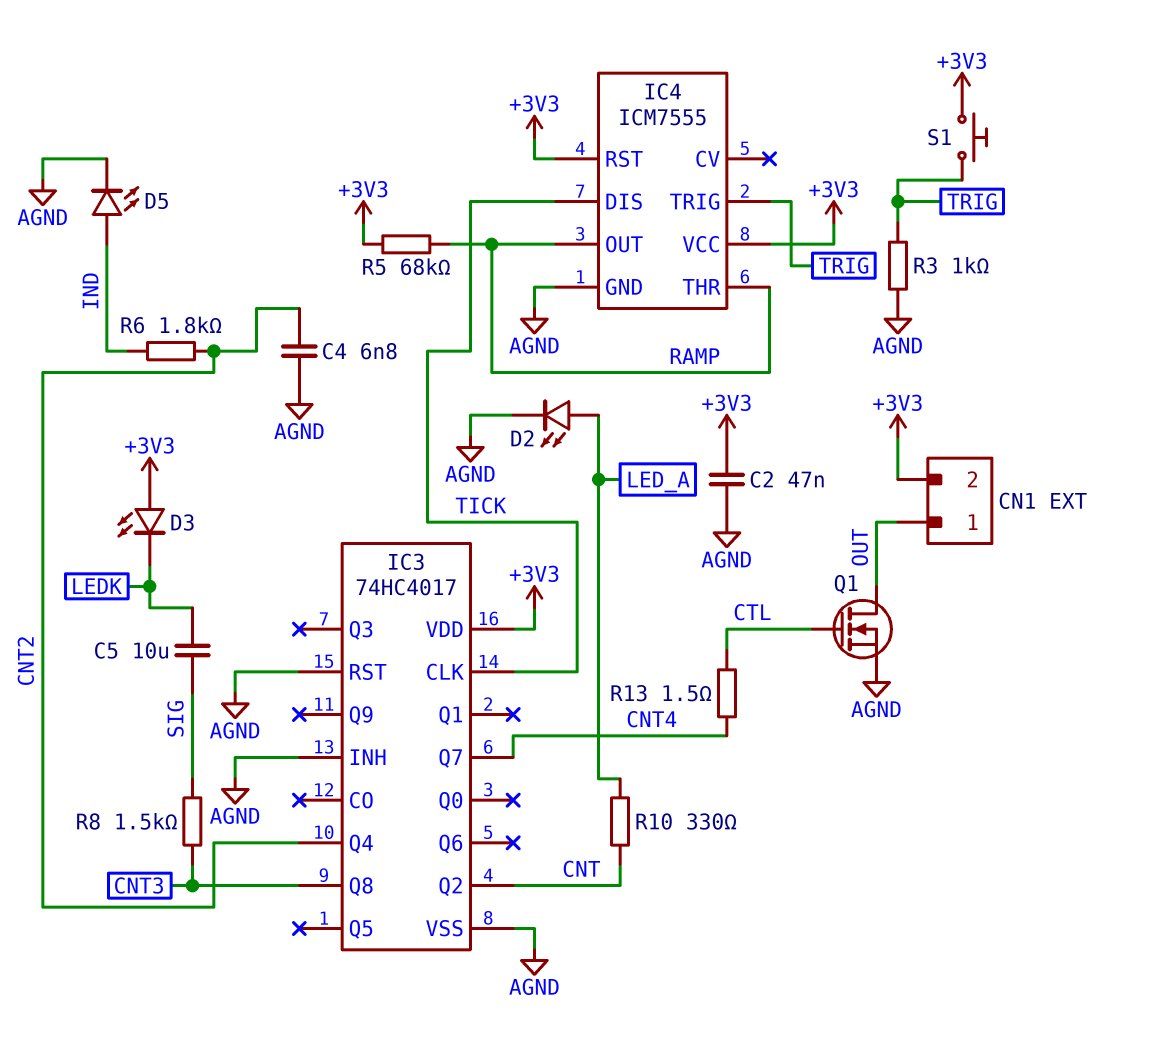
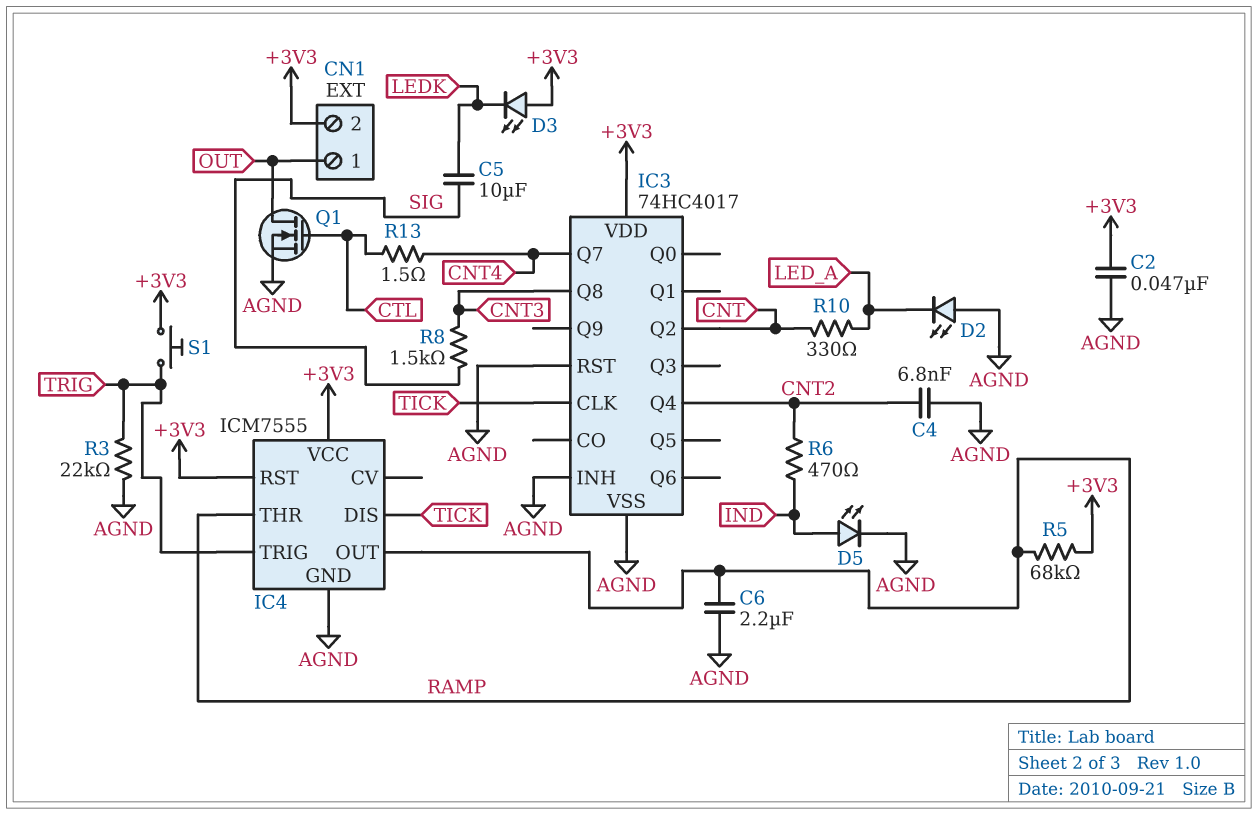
C6: none -> 2.2uF (AGND, RAMP)
D2: LED (A LED_A, K AGND) -> LED (A AGND, K LED_A)
R3: 1k (AGND, TRIG) -> 22k (AGND, TRIG)
R6: 1.8k (CNT2, IND) -> 470 (CNT2, IND)

